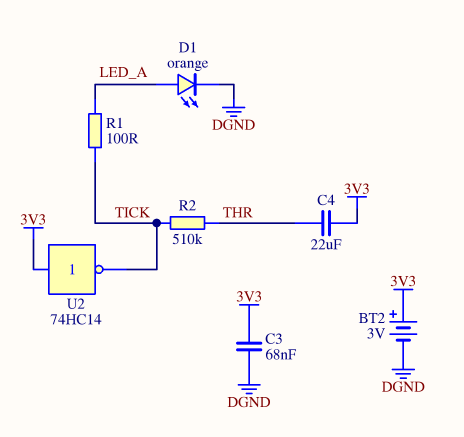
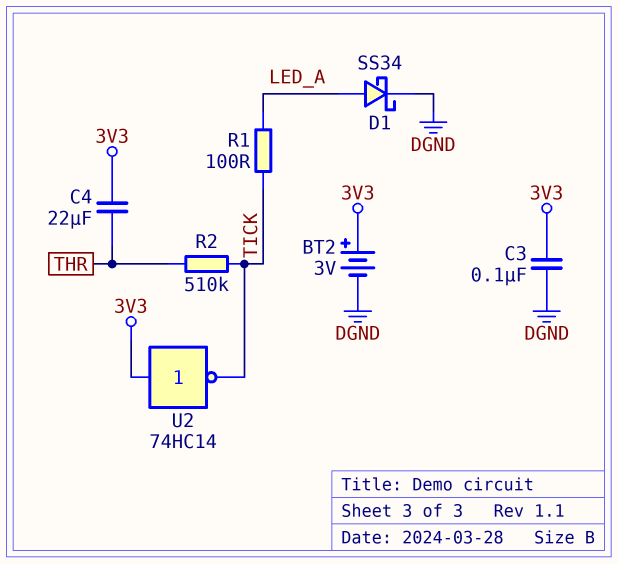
C3: 68nF (3V3, DGND) -> 100nF (3V3, DGND)
D1: LED orange (A LED_A, K DGND) -> schottky SS34 (A LED_A, K DGND)

